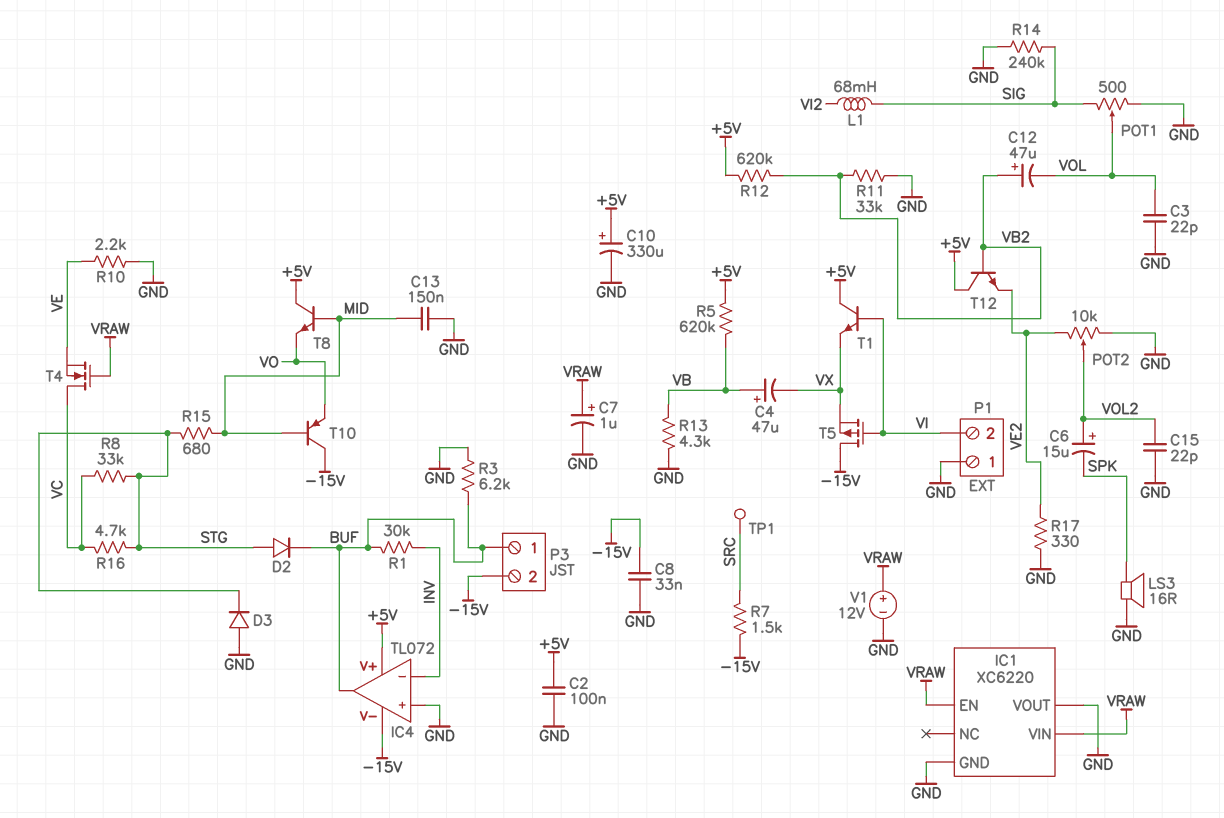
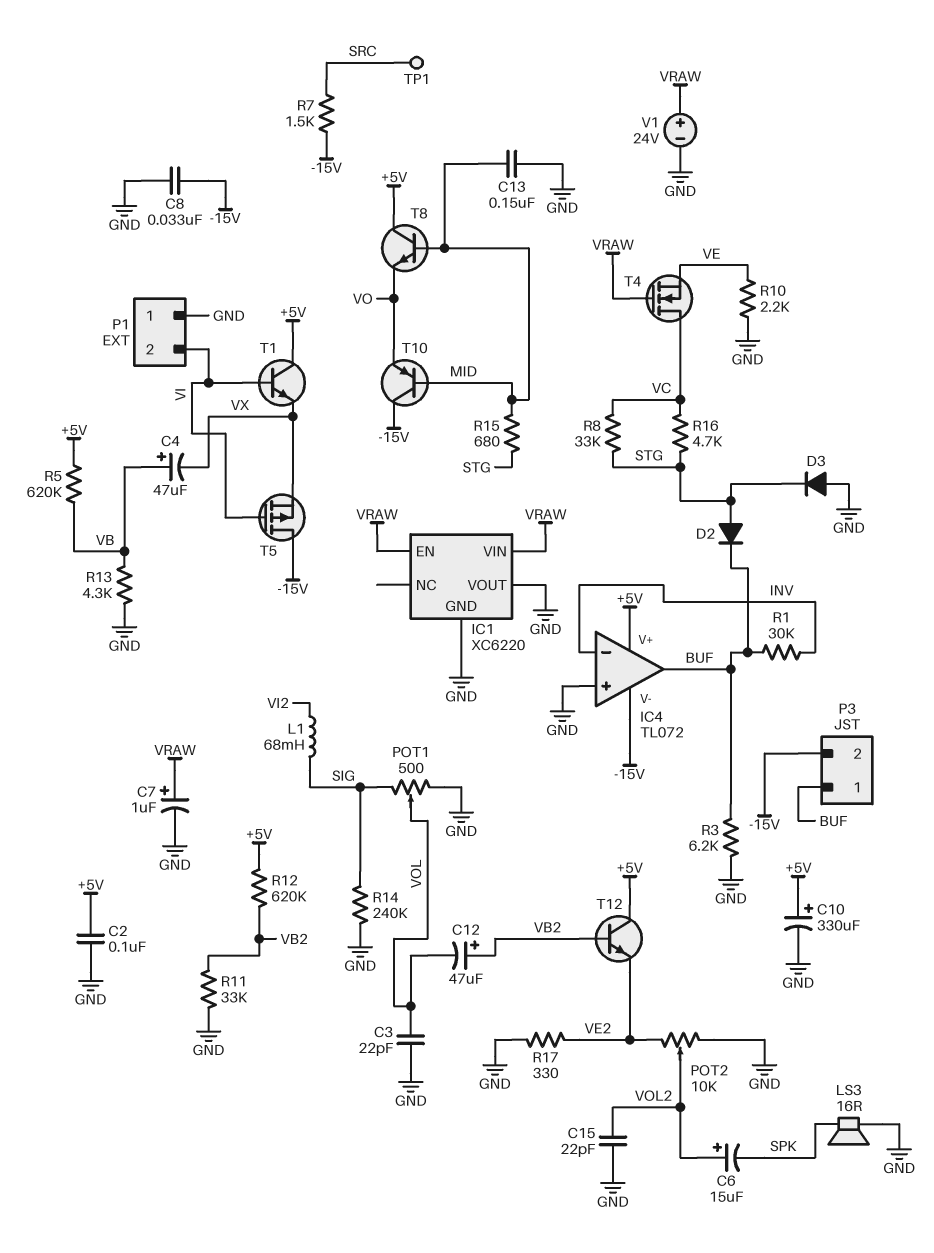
V1: 12V (plus VRAW, minus GND) -> 24V (plus VRAW, minus GND)

